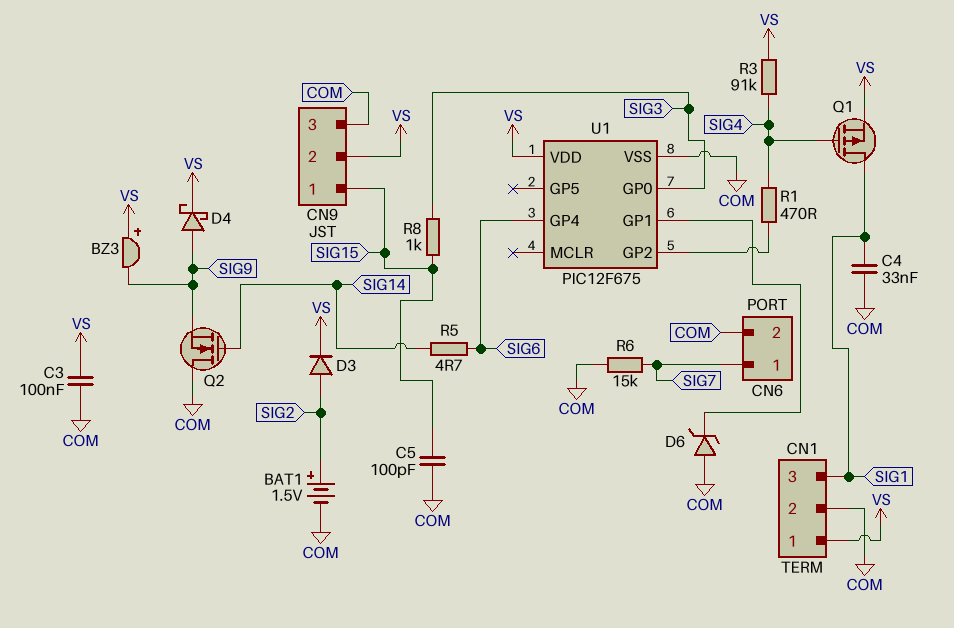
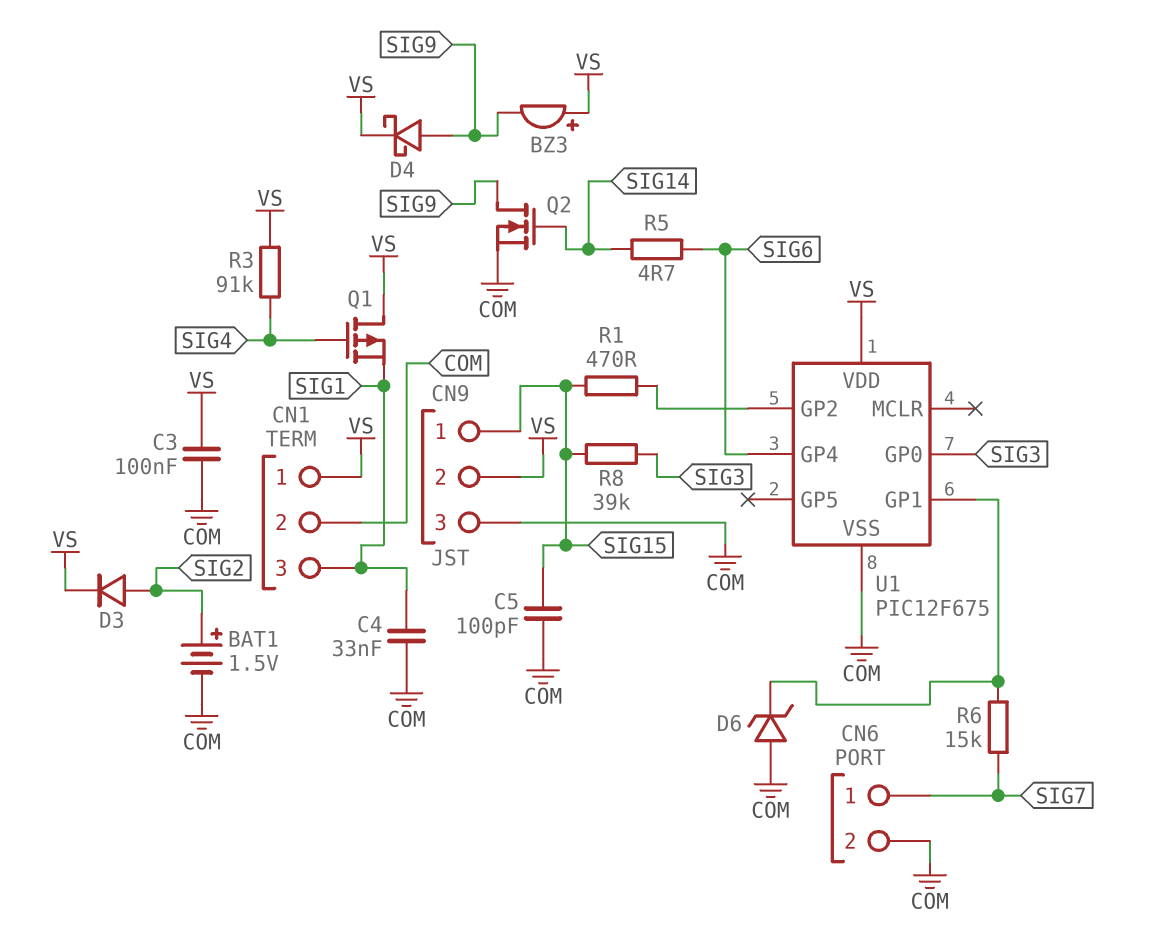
Q1: PMOS (G SIG4, D SIG1, S VS) -> PMOS (G SIG4, D VS, S SIG1)
Q2: NMOS (G SIG14, D COM, S SIG9) -> NMOS (G SIG14, D SIG9, S COM)
R1: 470 (SIG4, U1/GP2) -> 470 (SIG15, U1/GP2)
R6: 15k (COM, SIG7) -> 15k (SIG7, U1/GP1)
R8: 1k (SIG3, SIG15) -> 39k (SIG3, SIG15)

